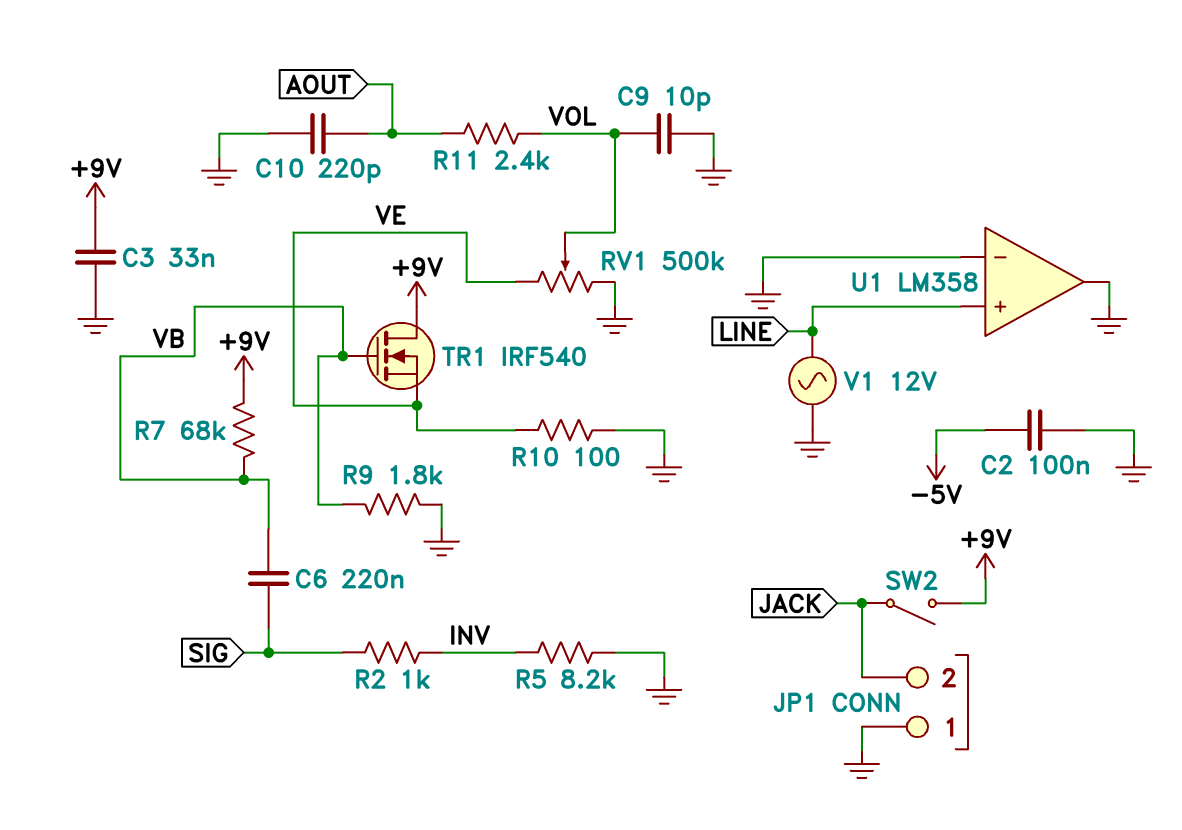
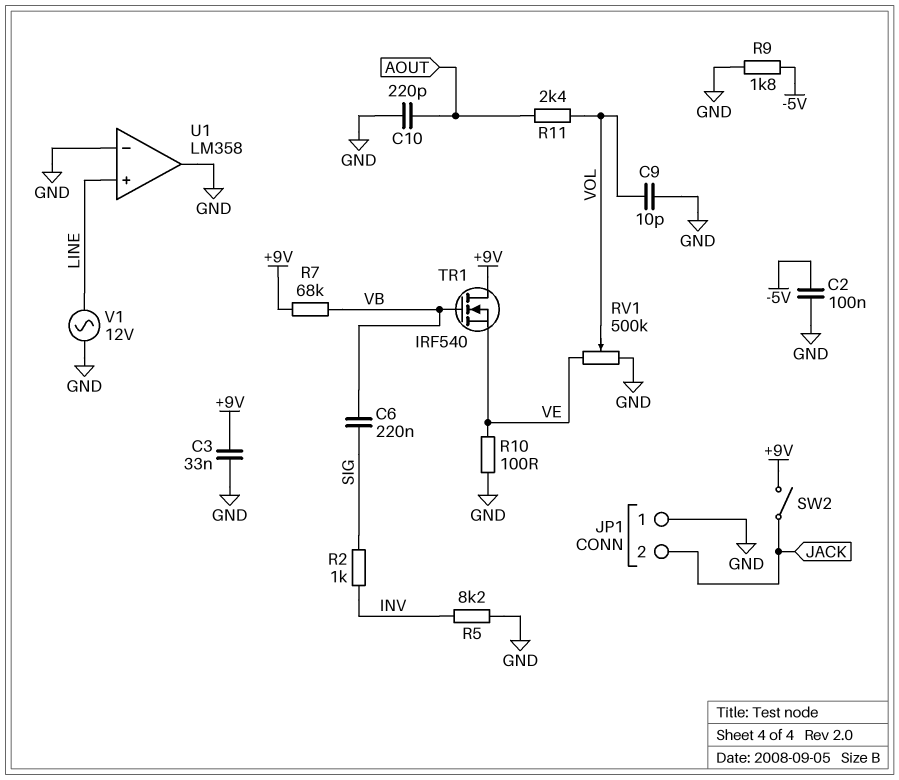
R9: 1.8k (GND, VB) -> 1.8k (-5V, GND)

